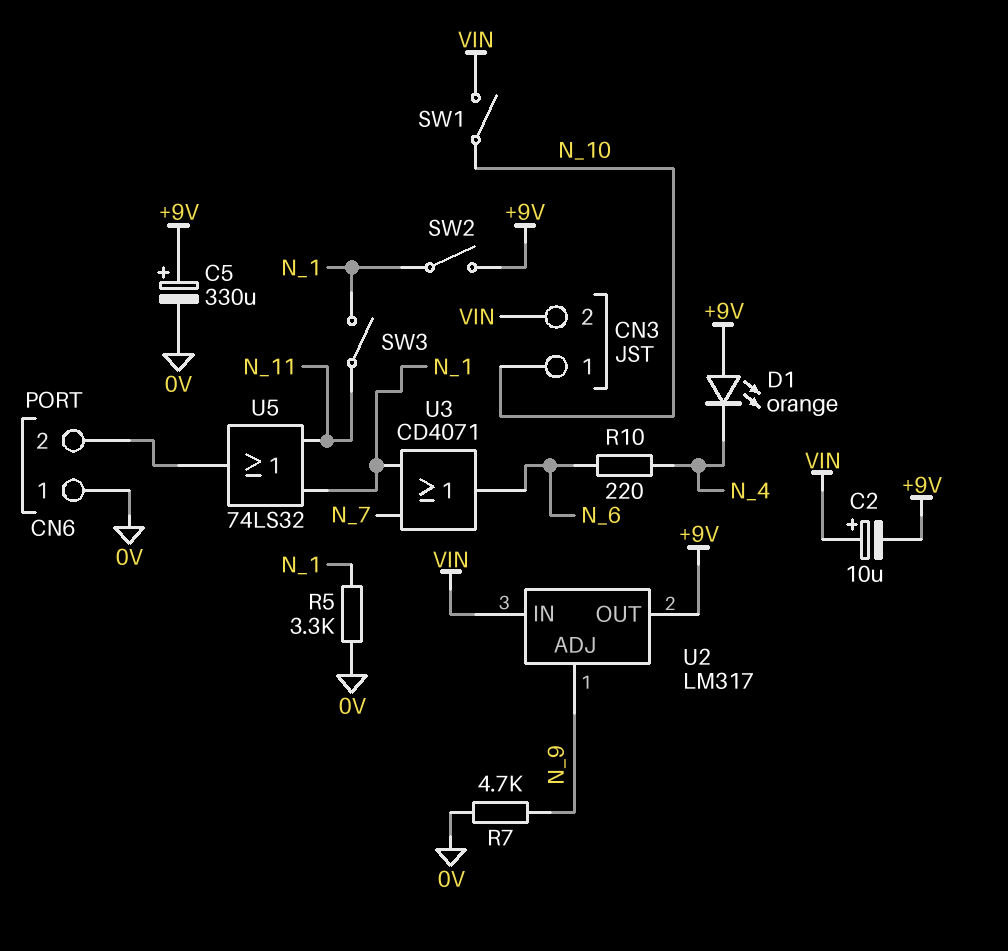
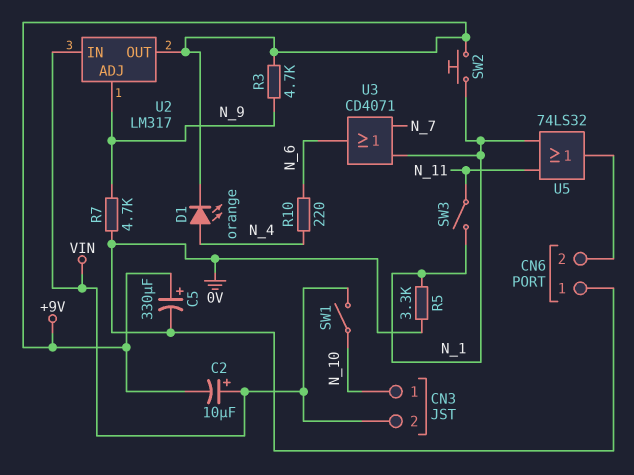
D1: LED orange (A +9V, K N_4) -> LED orange (A N_4, K +9V)
R3: none -> 4.7k (+9V, N_9)
SW2: switch (+9V, N_1) -> button (+9V, N_1)

